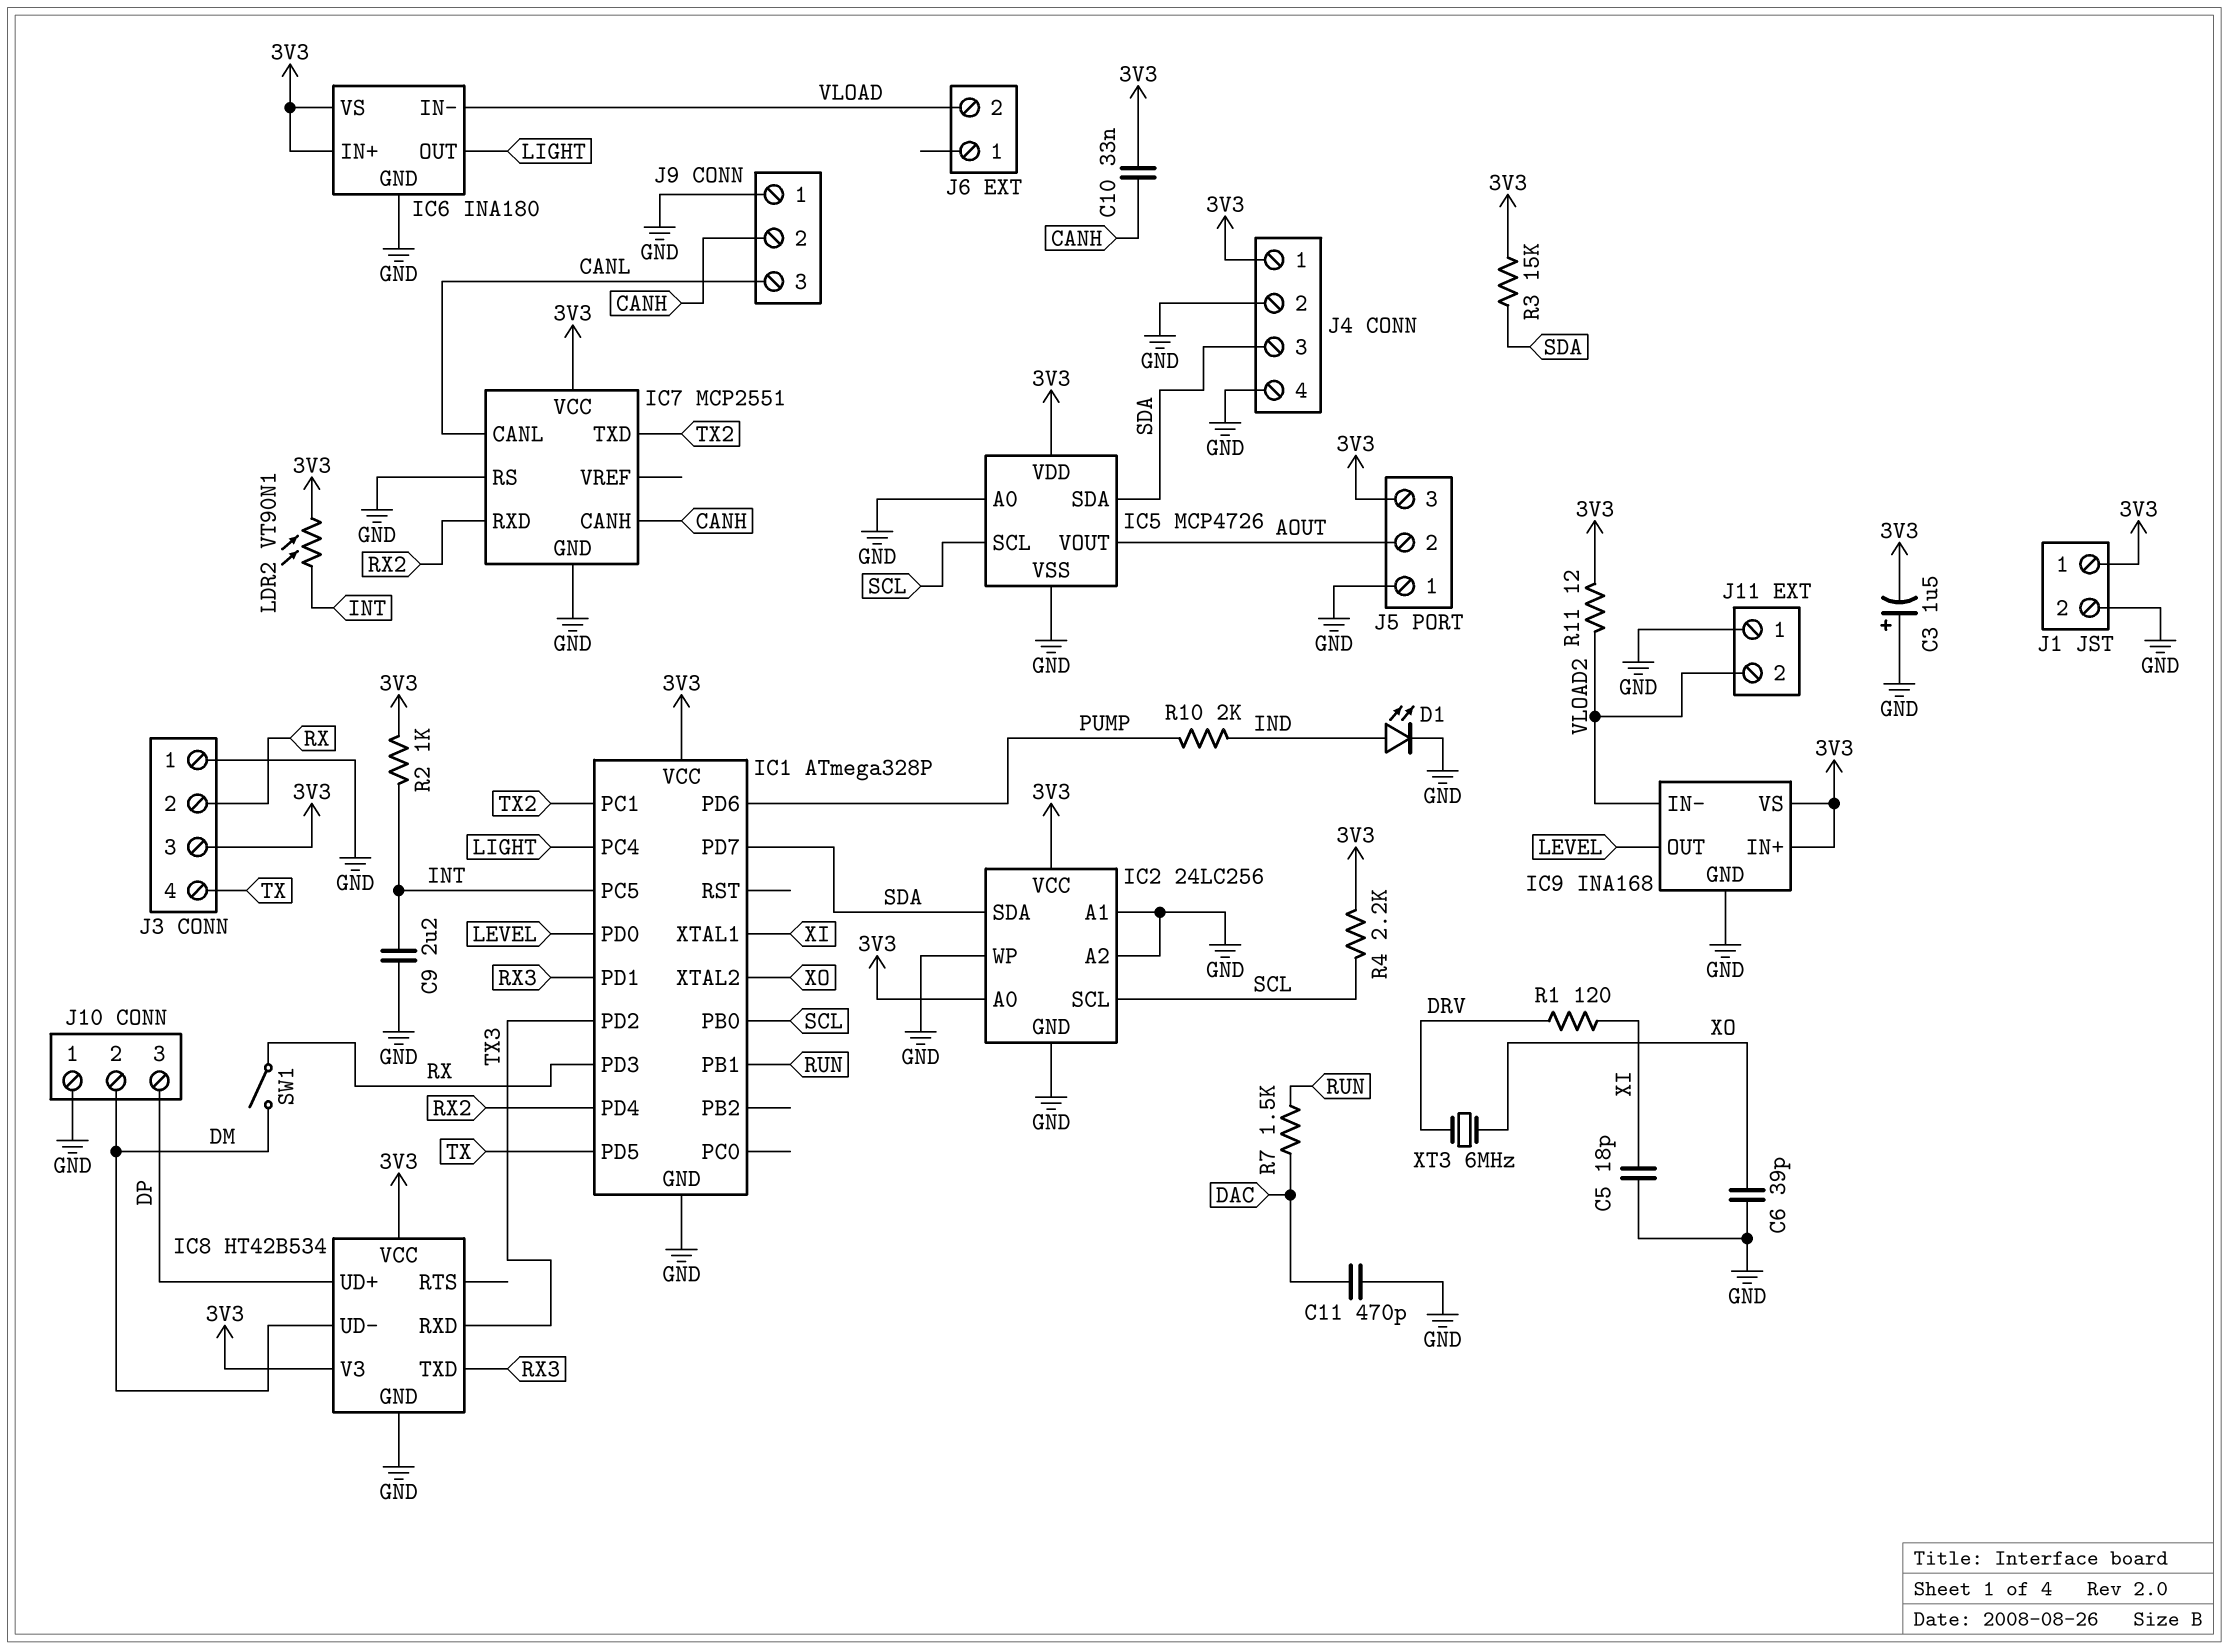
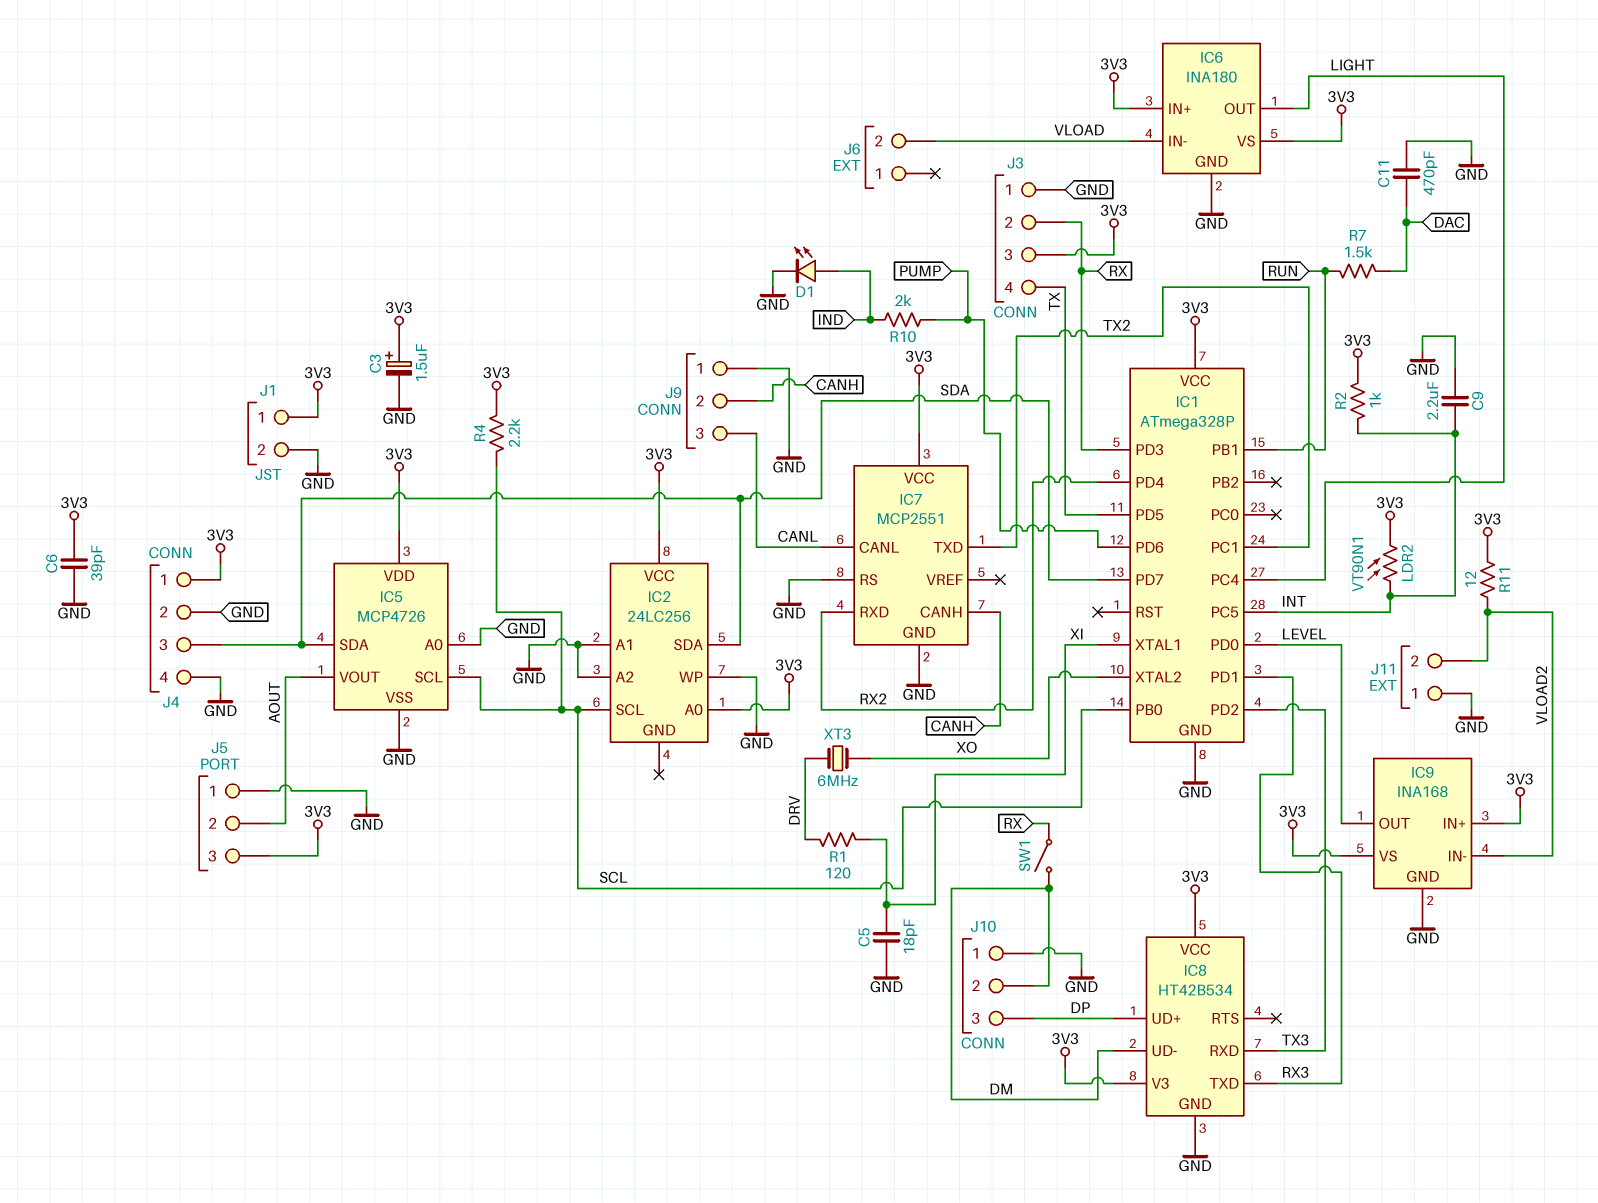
C3: 1.5uF (plus GND, minus 3V3) -> 1.5uF (plus 3V3, minus GND)
C6: 39pF (GND, XO) -> 39pF (3V3, GND)
C10: 33nF (3V3, CANH) -> none
IC2 pin GND: GND -> none
R3: 15k (3V3, SDA) -> none

